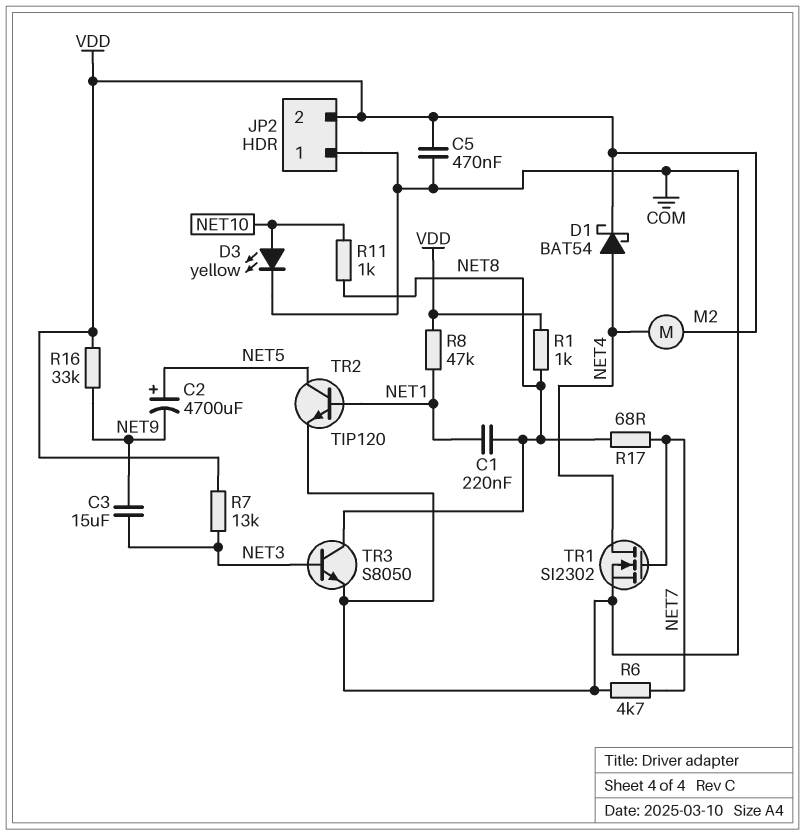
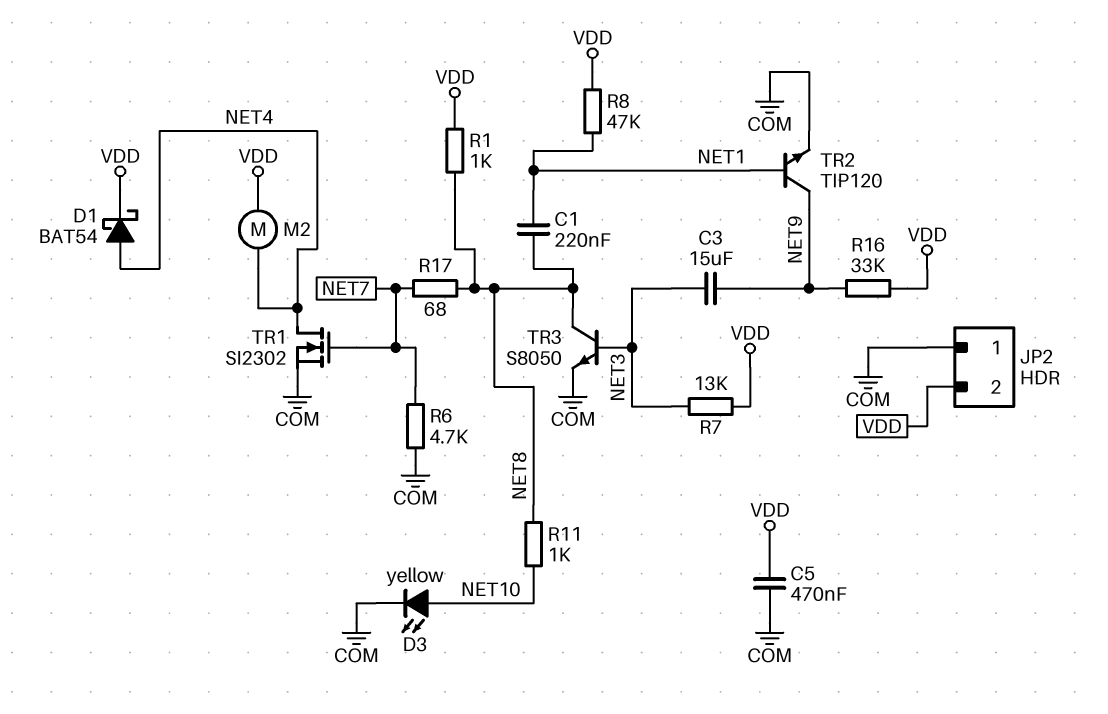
C2: 4700uF (plus NET5, minus NET9) -> none
TR2: NPN TIP120 (B NET1, C NET5, E COM) -> NPN TIP120 (B NET1, C NET9, E COM)

